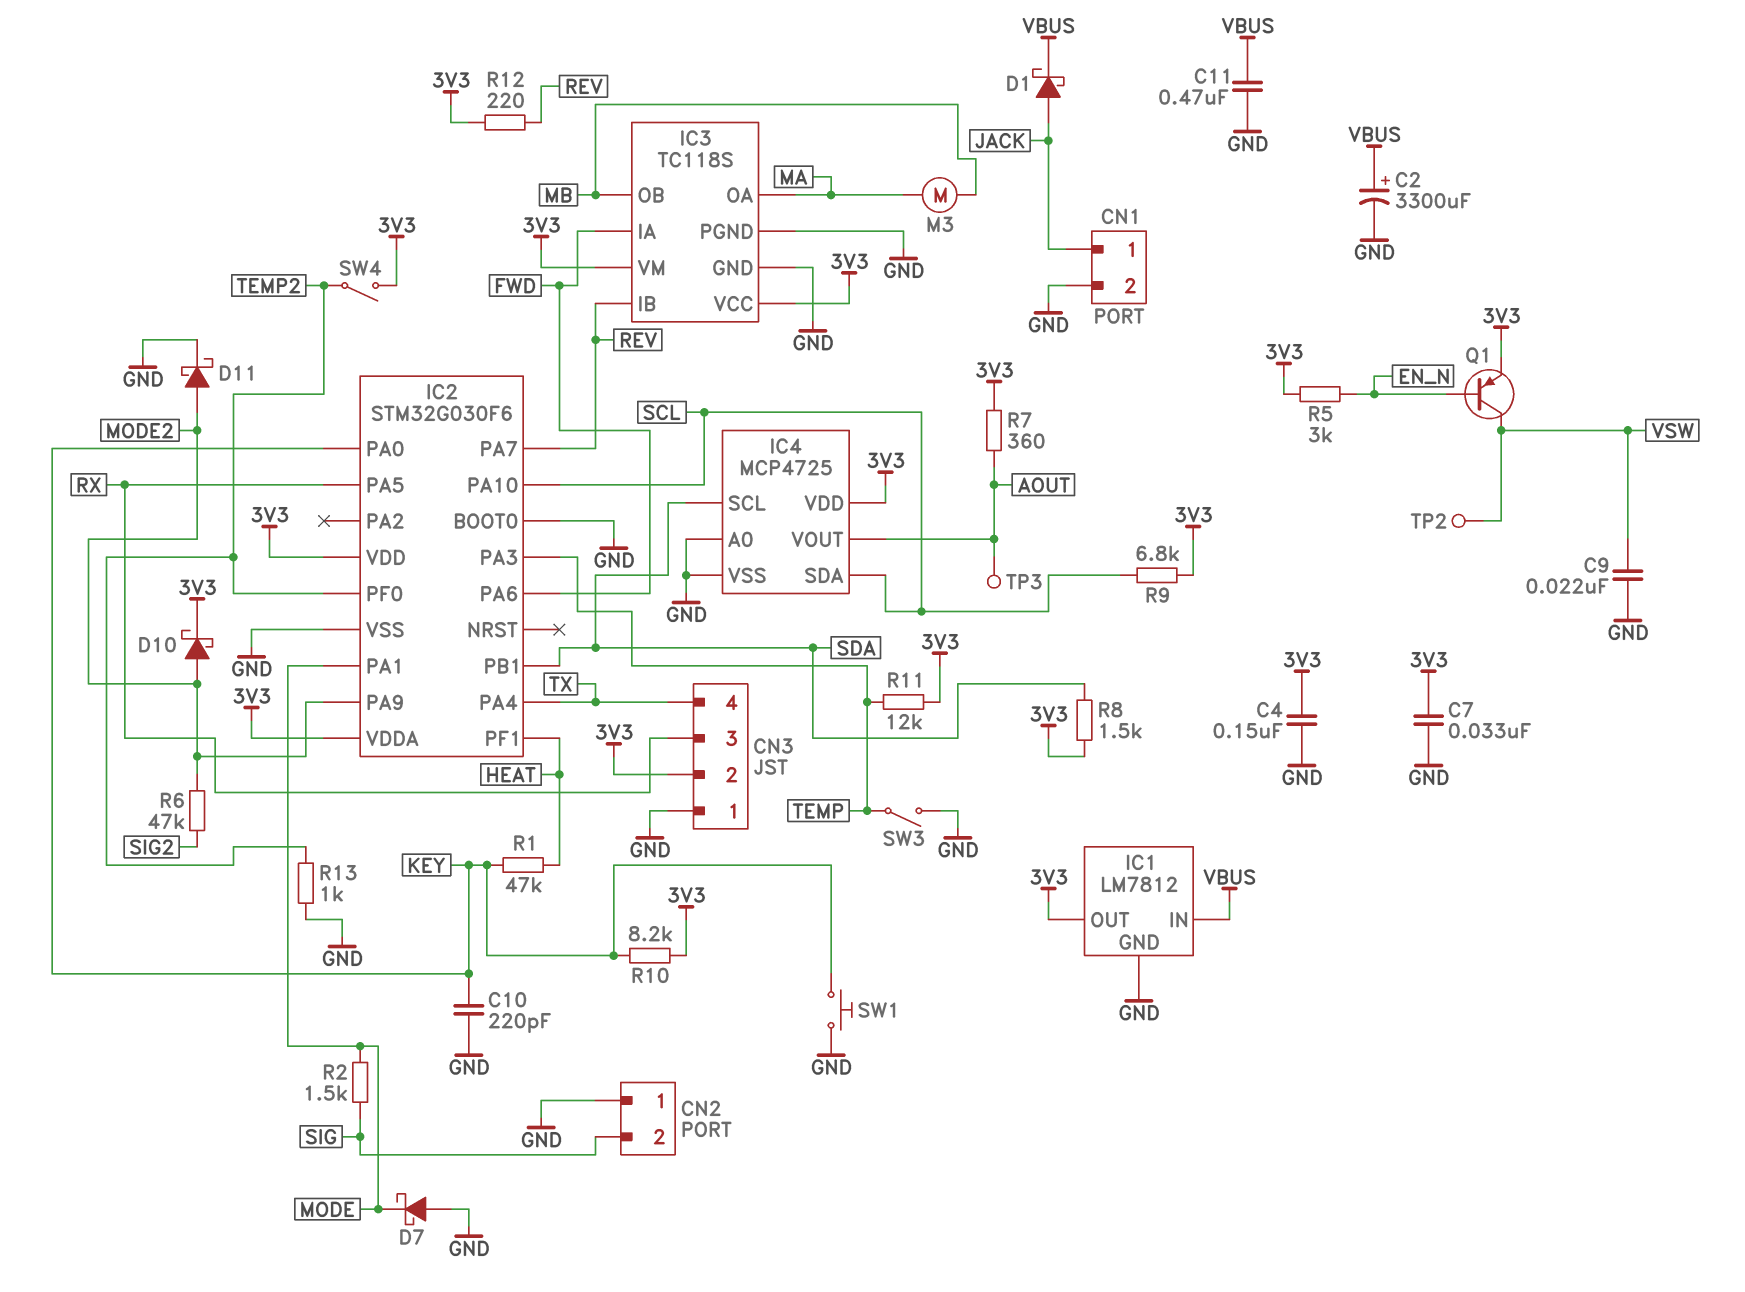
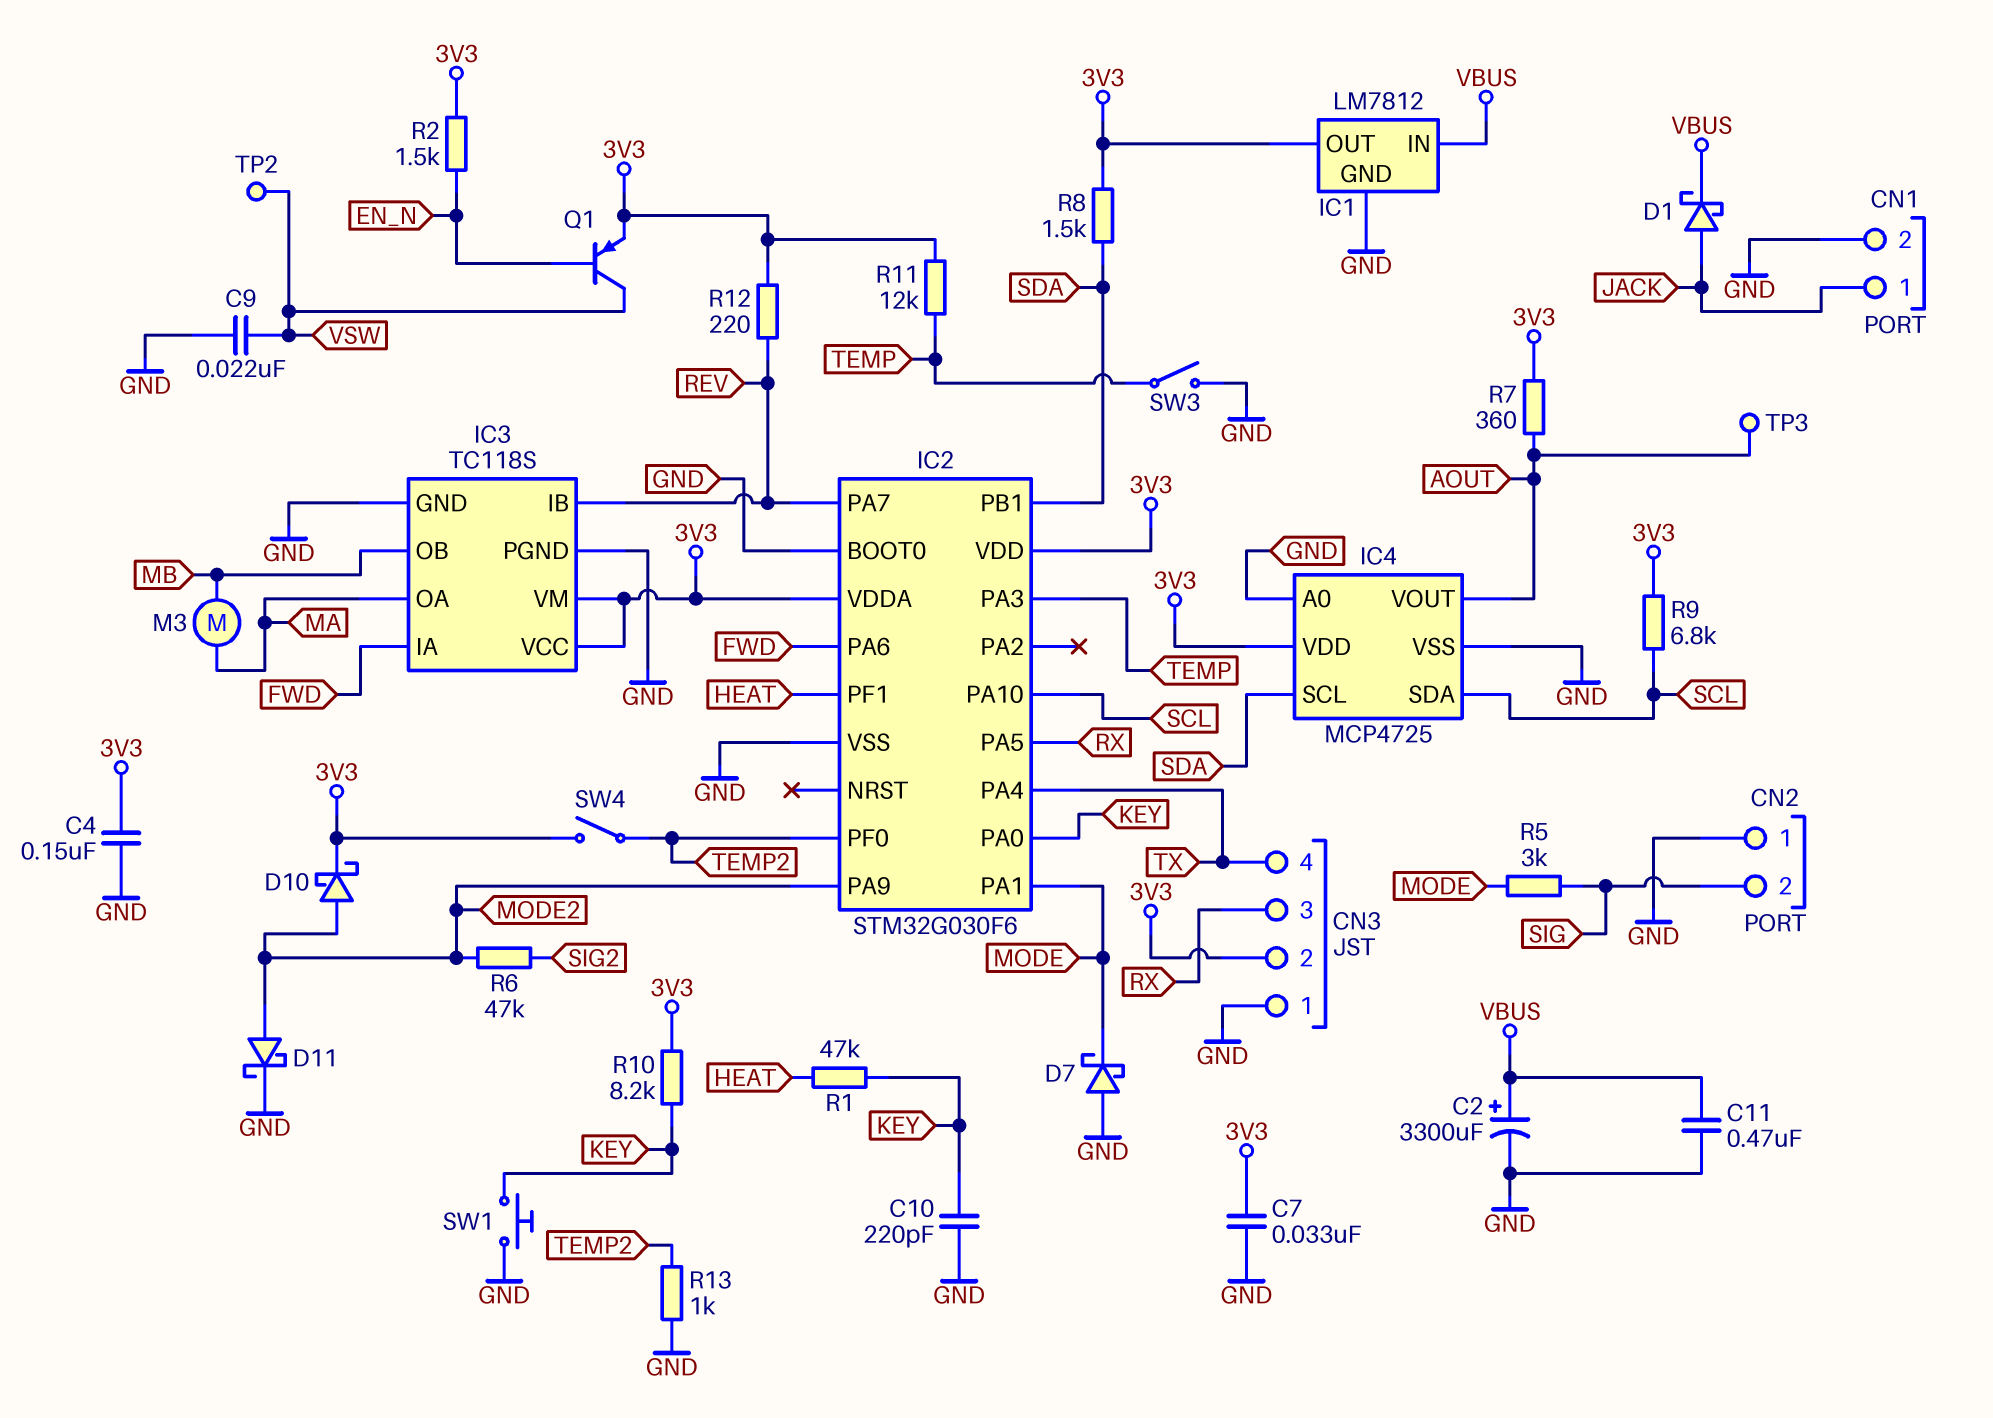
R2: 1.5k (MODE, SIG) -> 1.5k (3V3, EN_N)
R5: 3k (3V3, EN_N) -> 3k (MODE, SIG)

